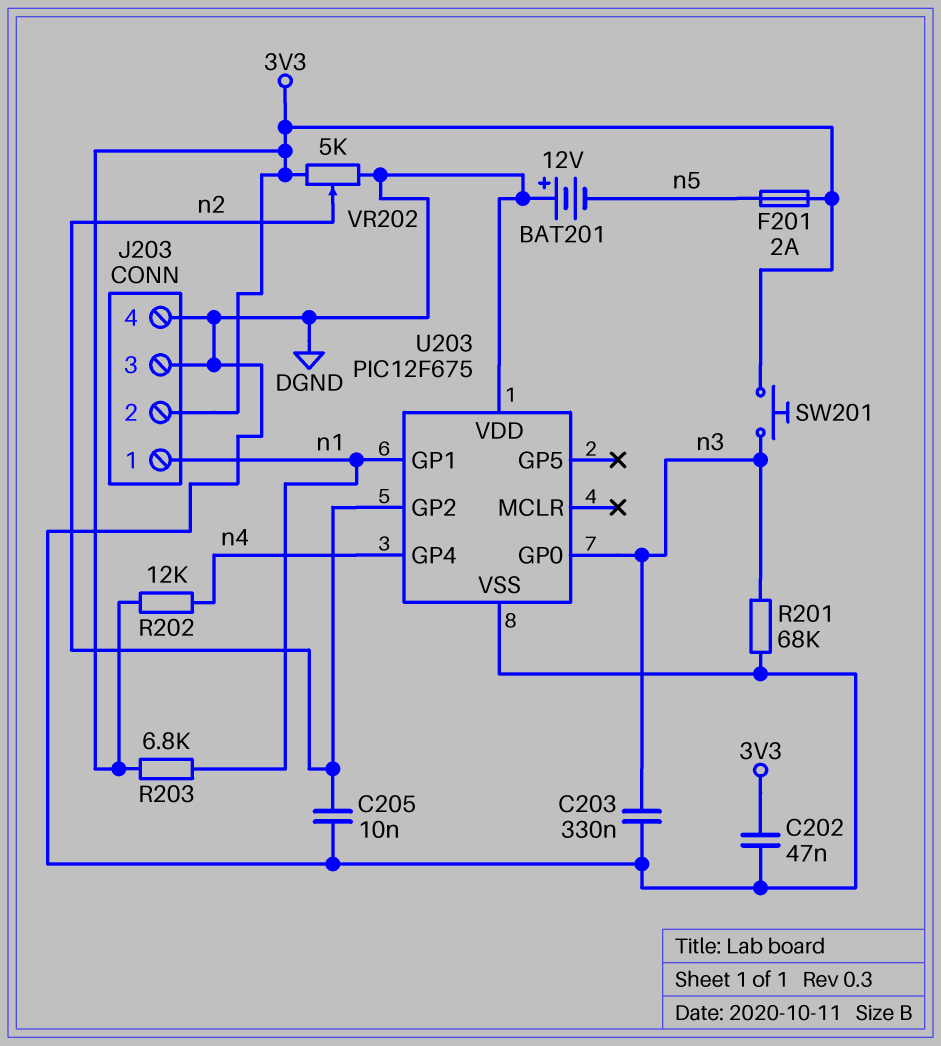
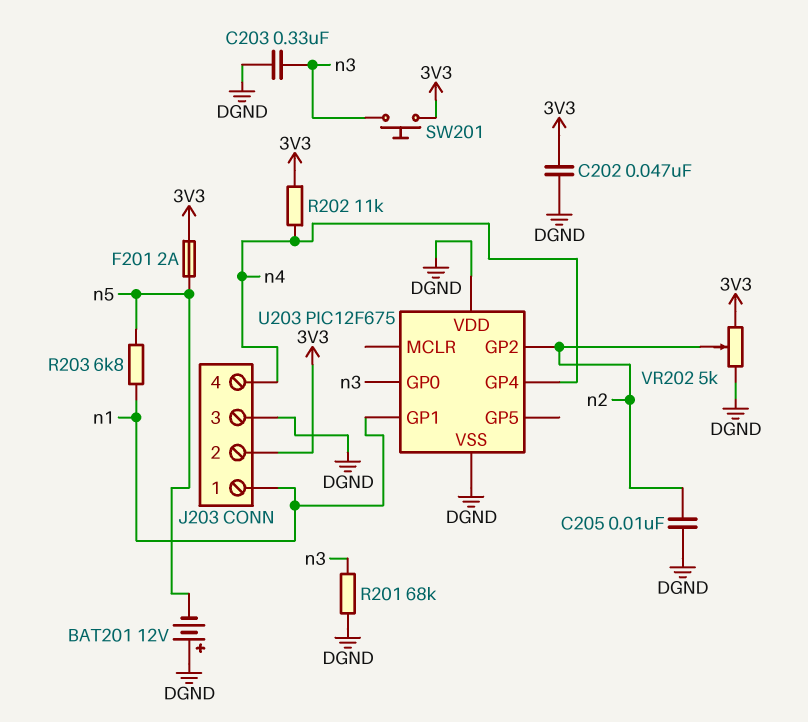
J203 pin 4: DGND -> n4
R202: 12k (3V3, n4) -> 11k (3V3, n4)
R203: 6.8k (3V3, n1) -> 6.8k (n1, n5)

